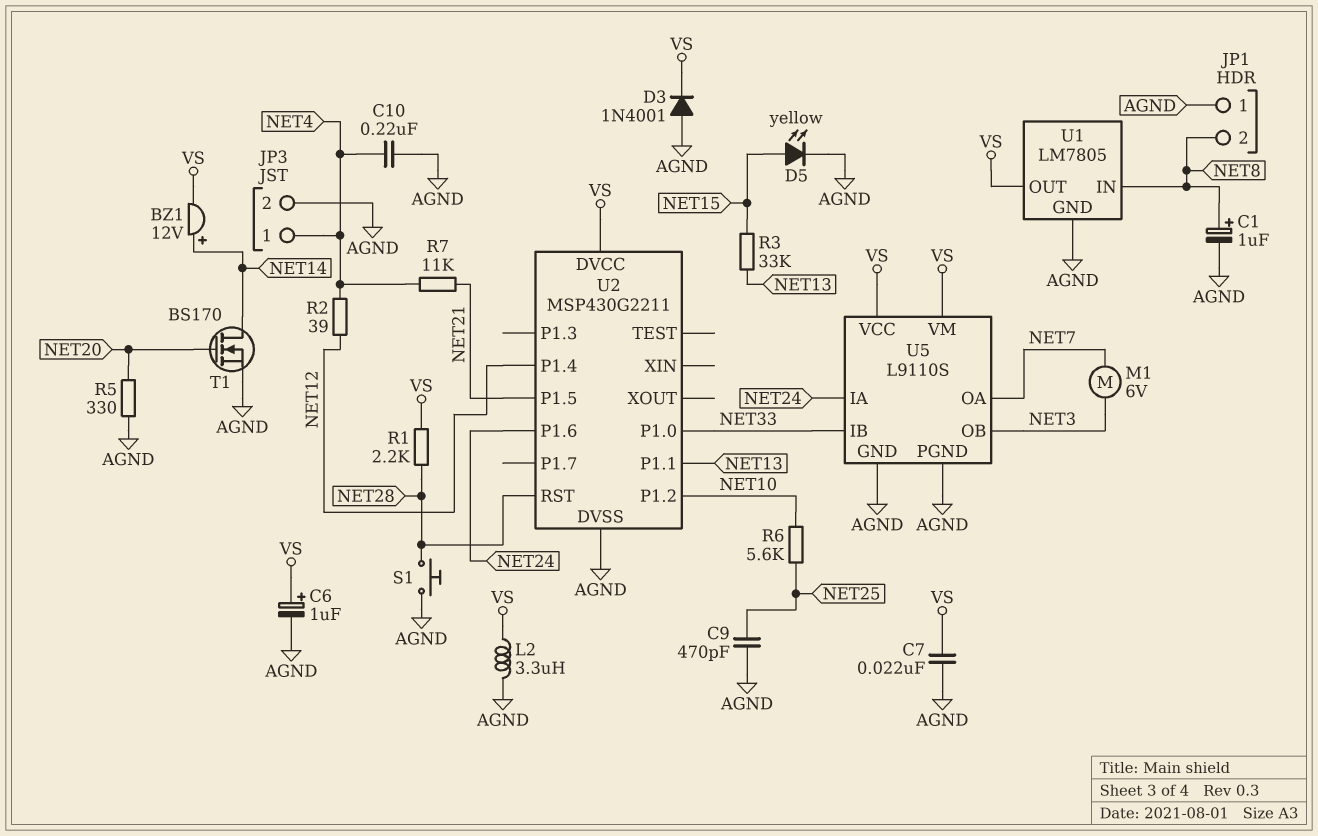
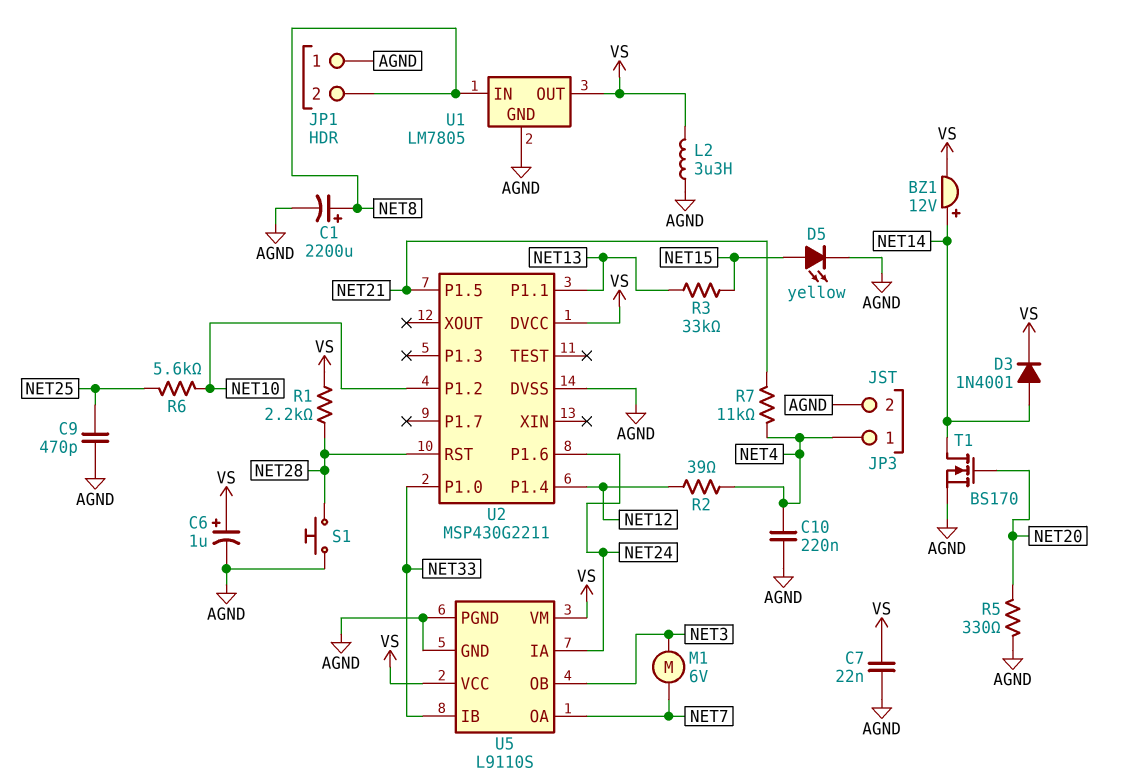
C1: 1uF (plus NET8, minus AGND) -> 2200uF (plus NET8, minus AGND)
D3: diode 1N4001 (A AGND, K VS) -> diode 1N4001 (A NET14, K VS)

